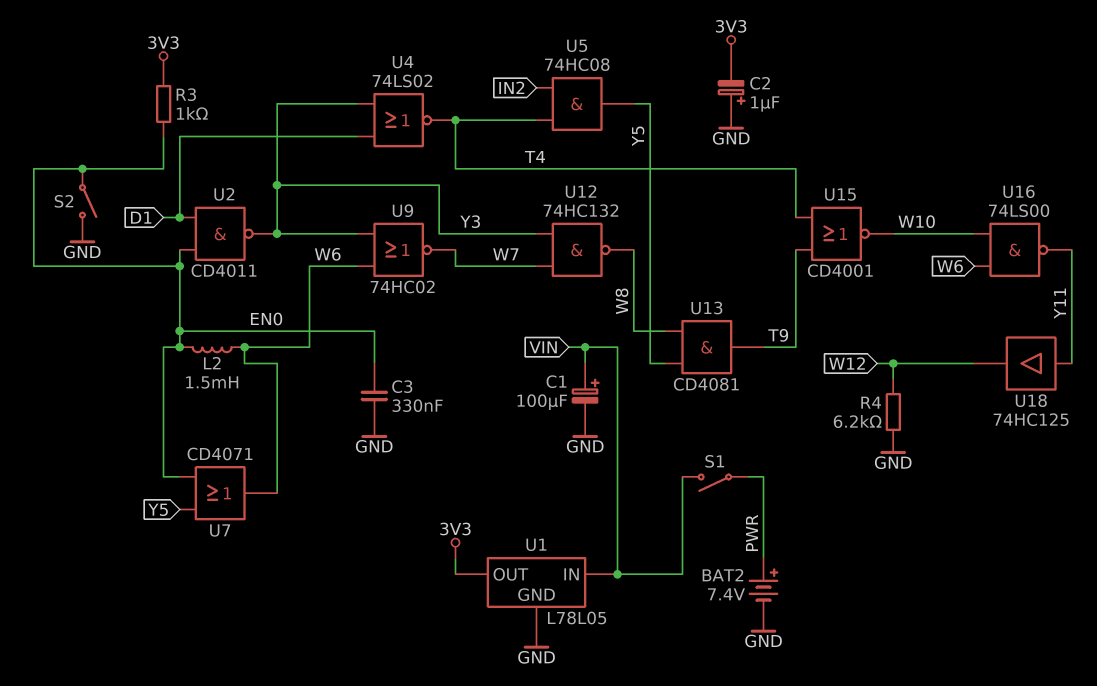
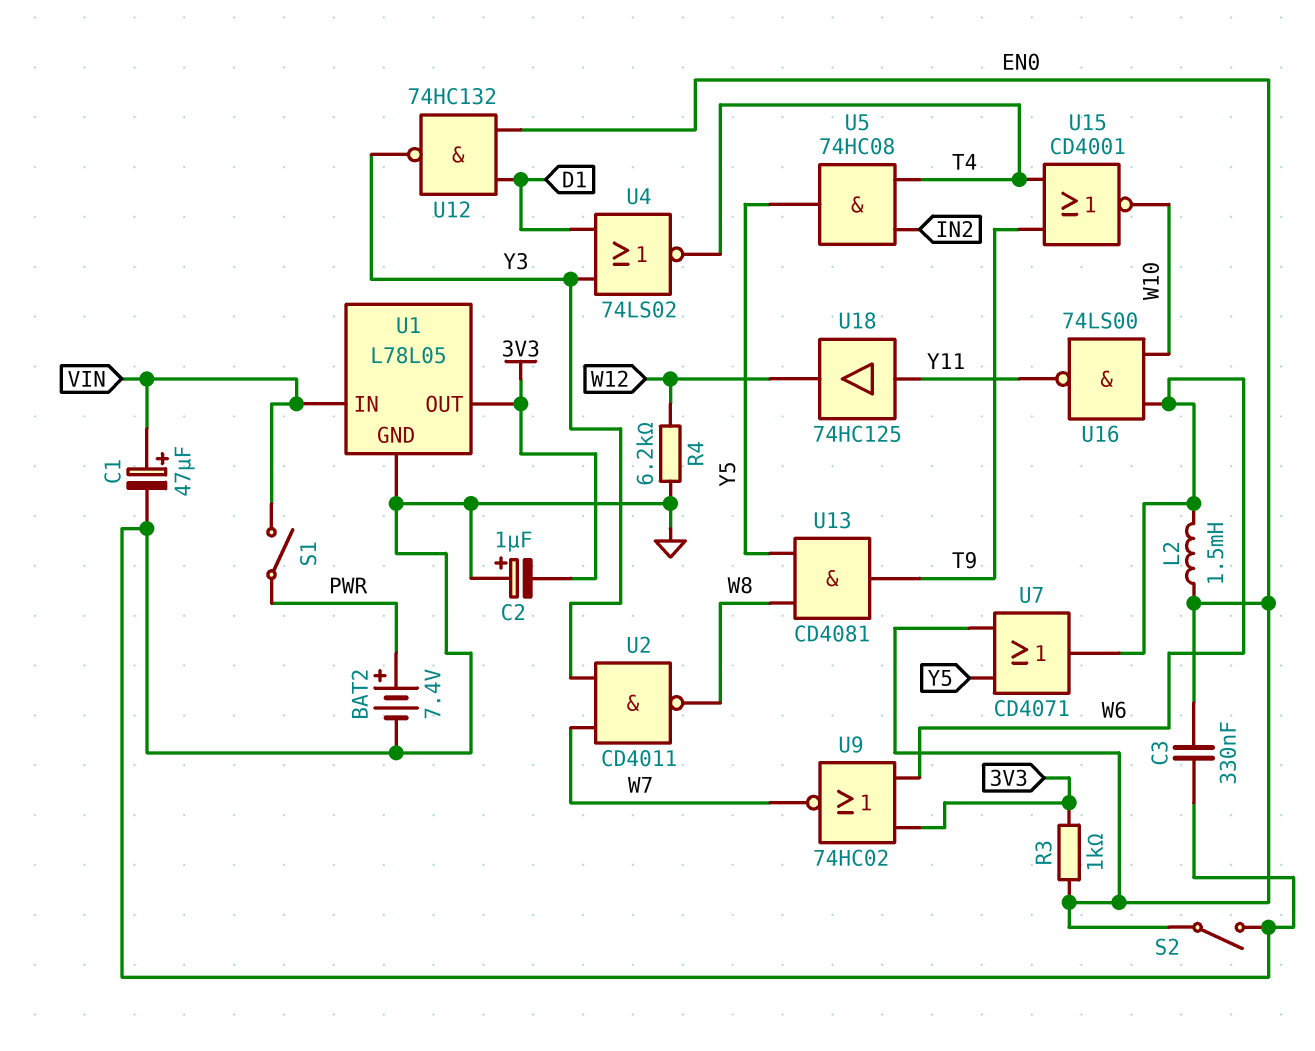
C1: 100uF (plus VIN, minus GND) -> 47uF (plus VIN, minus GND)
U2: NAND CD4011 (in D1, in EN0, out Y3) -> NAND CD4011 (in W7, in Y3, out W8)
U9: NOR 74HC02 (in W6, in Y3, out W7) -> NOR 74HC02 (in 3V3, in W6, out W7)
U12: NAND 74HC132 (in W7, in Y3, out W8) -> NAND 74HC132 (in D1, in EN0, out Y3)

